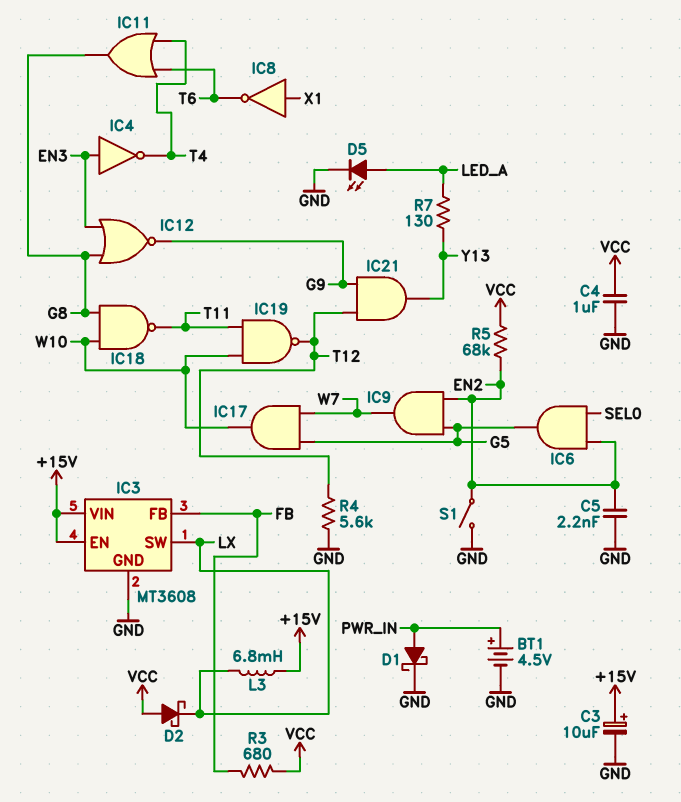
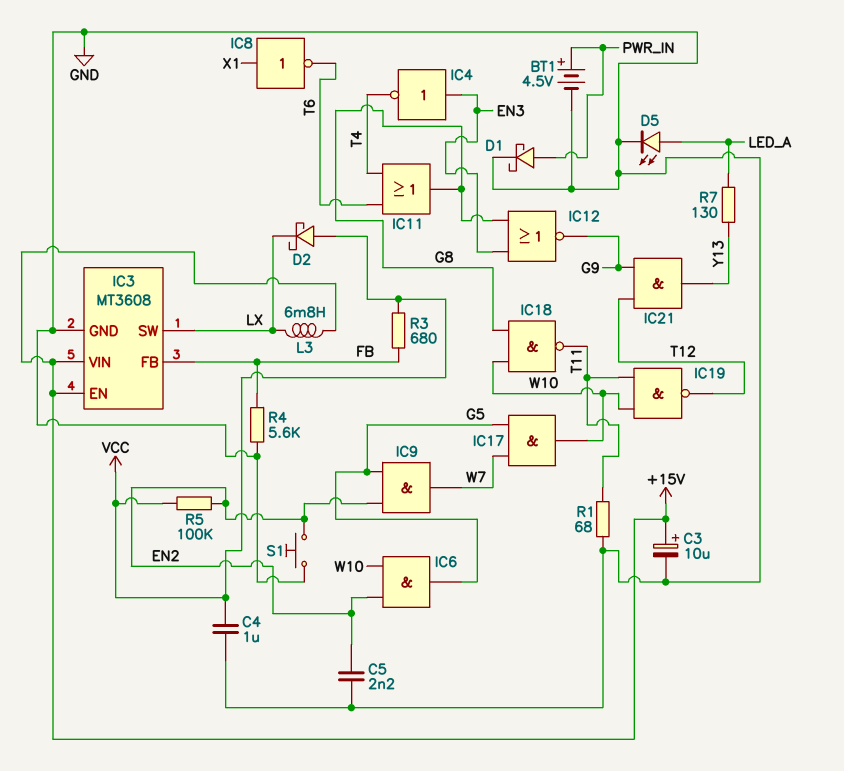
IC6: AND (in EN2, in SEL0, out G5) -> AND (in EN2, in W10, out G5)
R1: none -> 68 (GND, T11)
R4: 5.6k (GND, T12) -> 5.6k (FB, GND)
R5: 68k (EN2, VCC) -> 100k (EN2, VCC)
S1: switch (EN2, GND) -> button (EN2, GND)

